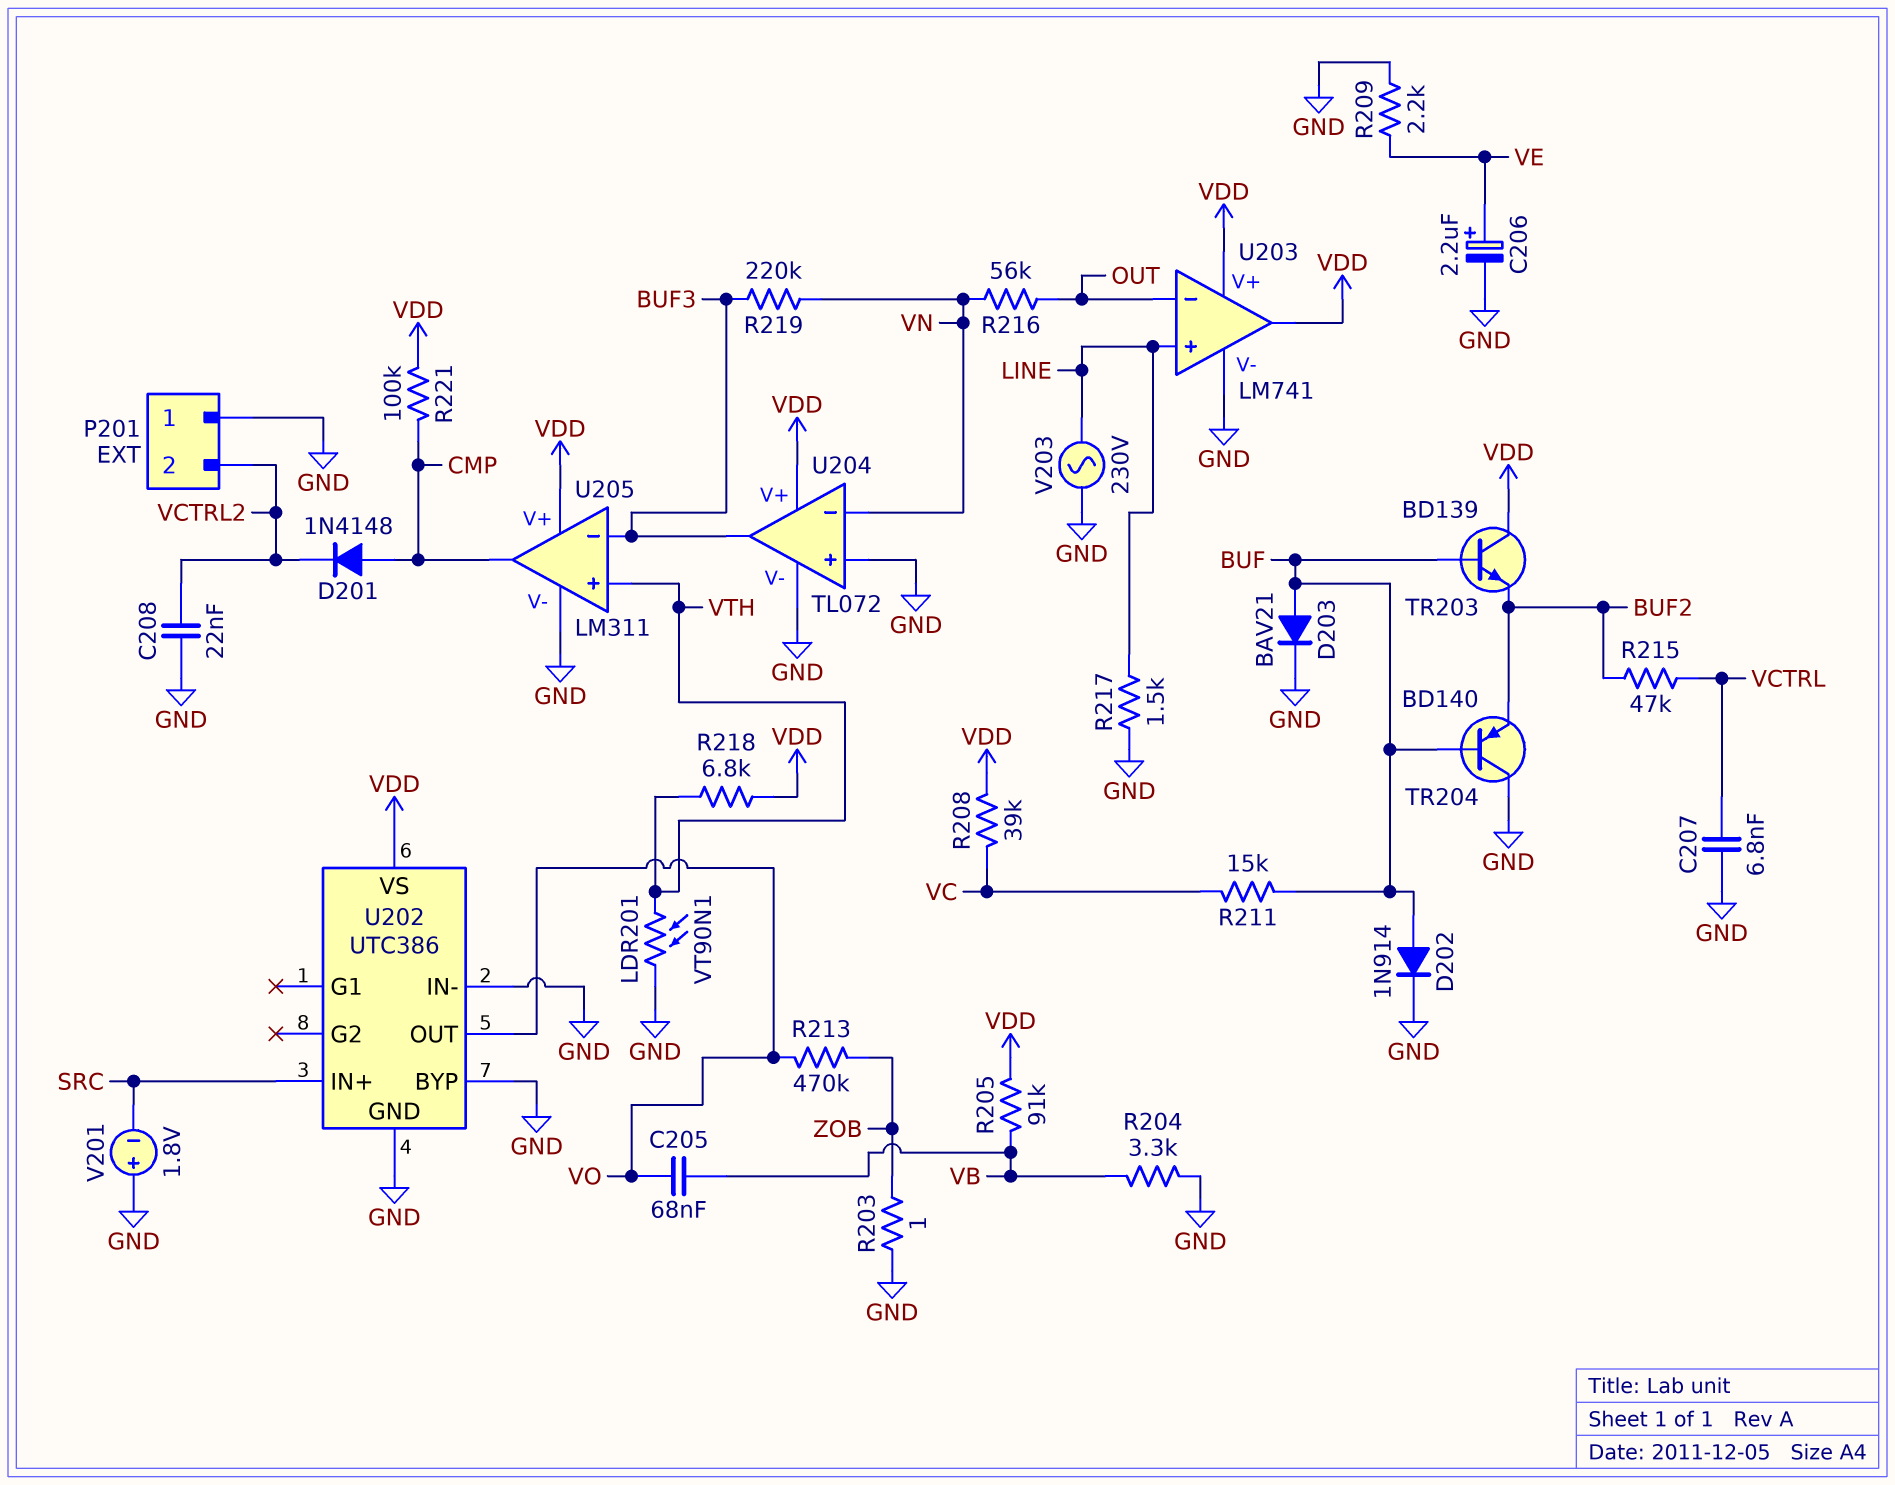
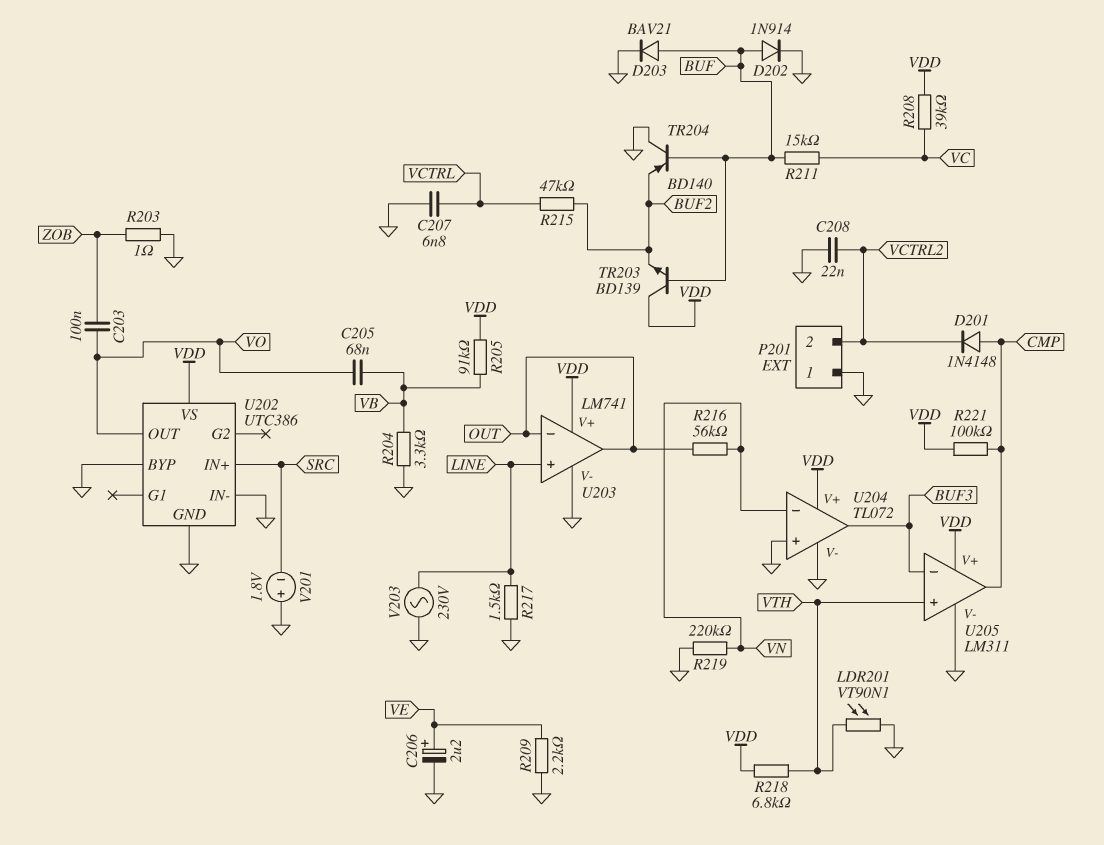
C203: none -> 100nF (VO, ZOB)
R213: 470k (VO, ZOB) -> none
R219: 220k (BUF3, VN) -> 220k (GND, VN)
U203 pin out: VDD -> OUT

